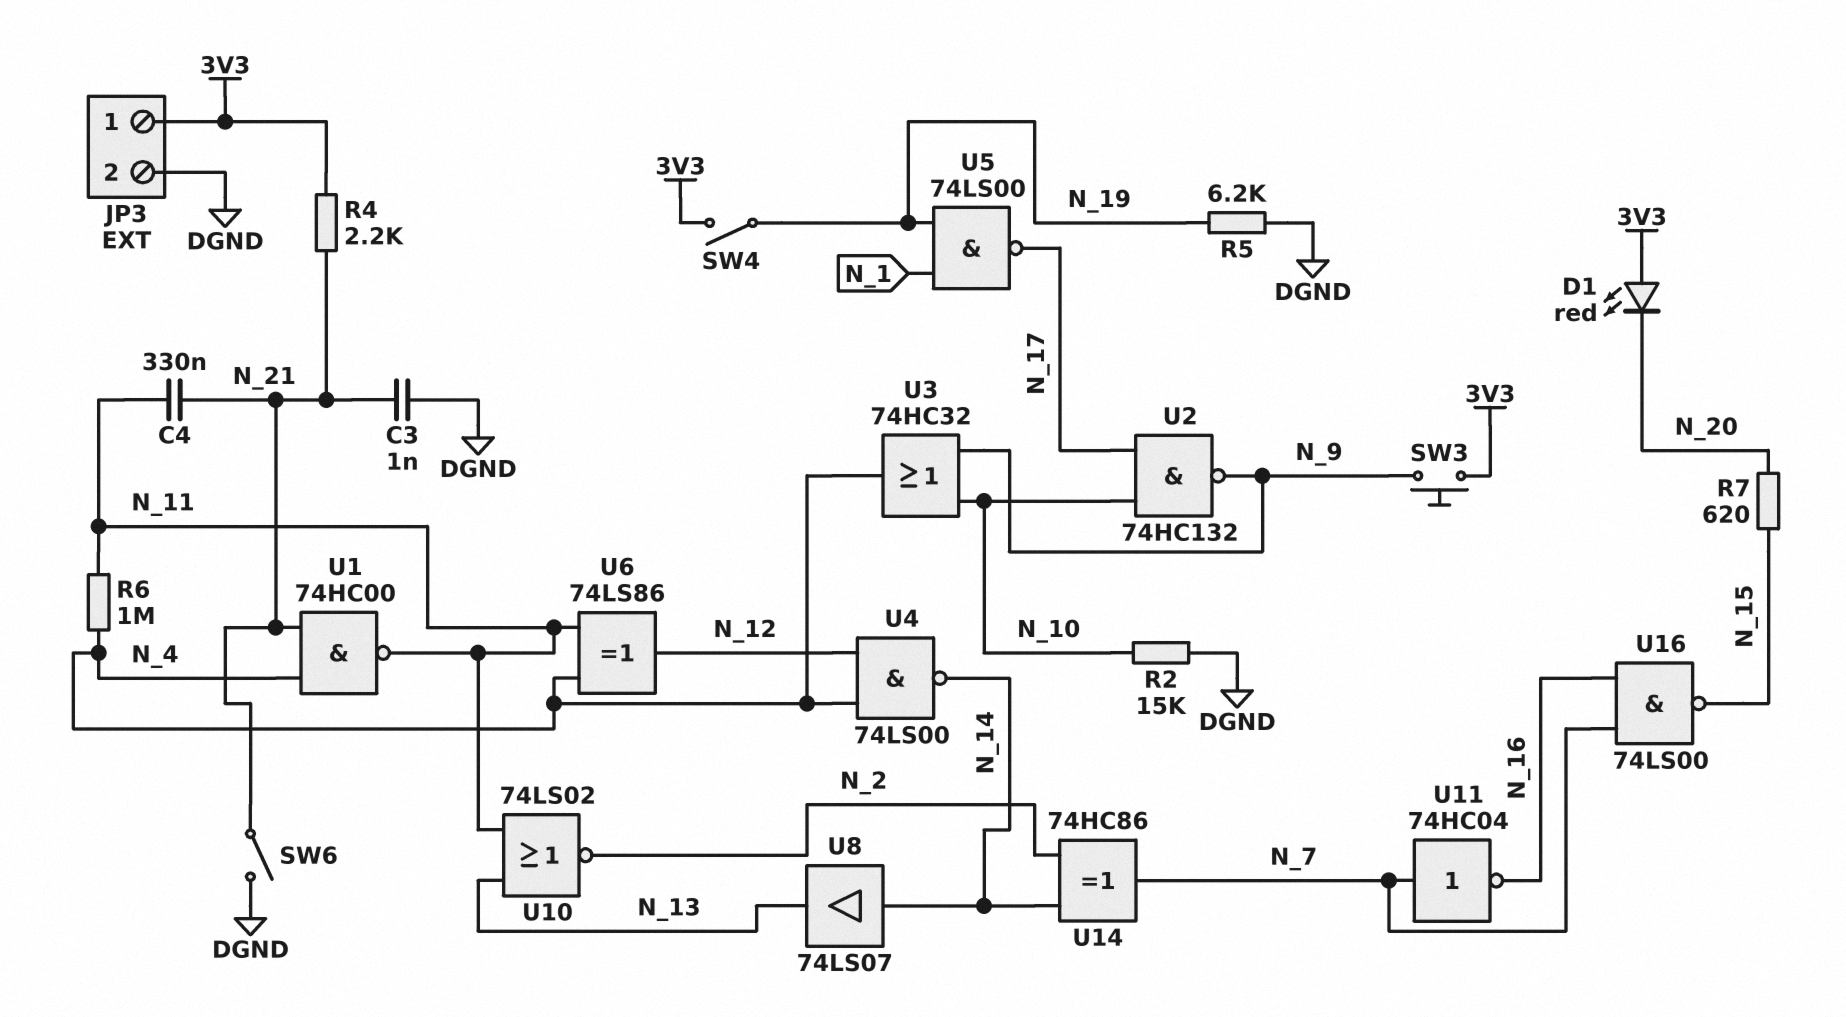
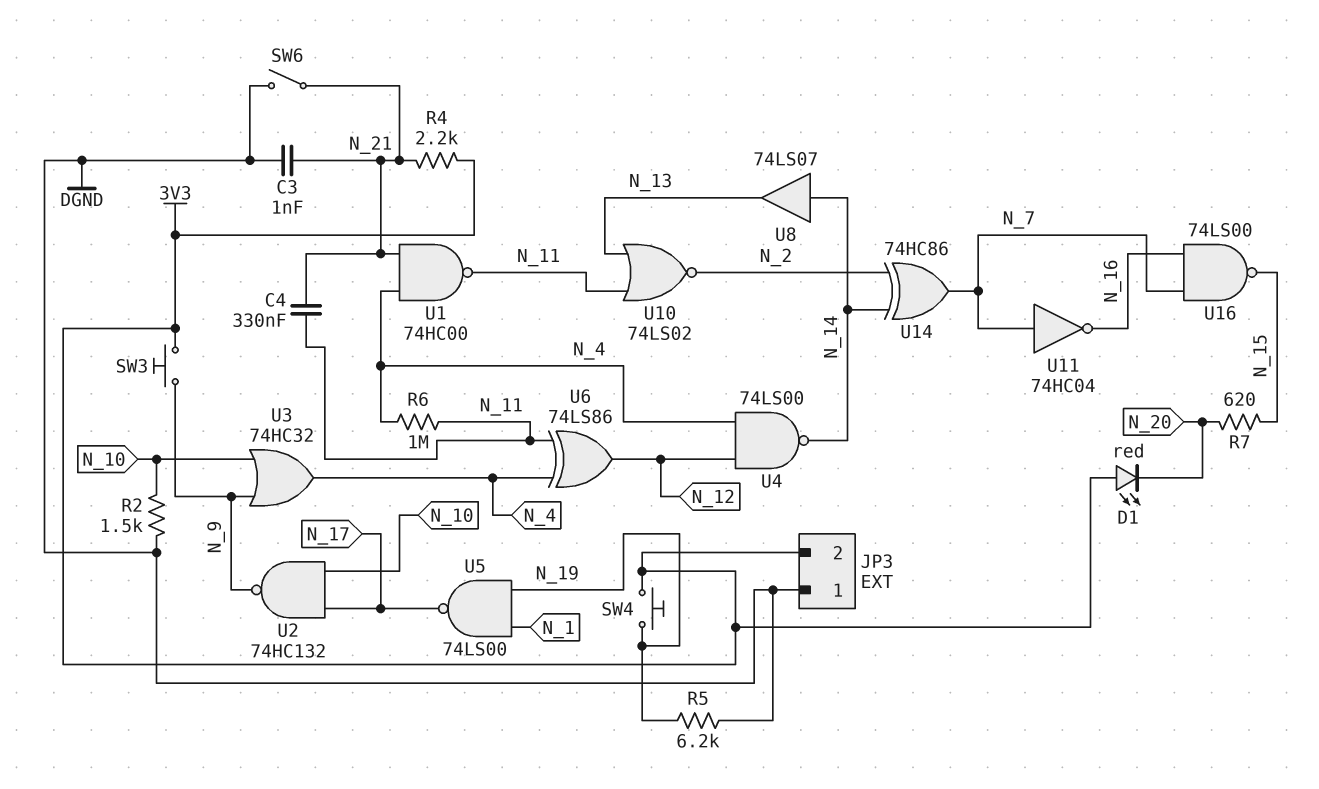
JP3 pin 1: 3V3 -> DGND
JP3 pin 2: DGND -> 3V3
R2: 15k (DGND, N_10) -> 1.5k (DGND, N_10)
SW4: switch (3V3, N_19) -> button (3V3, N_19)

